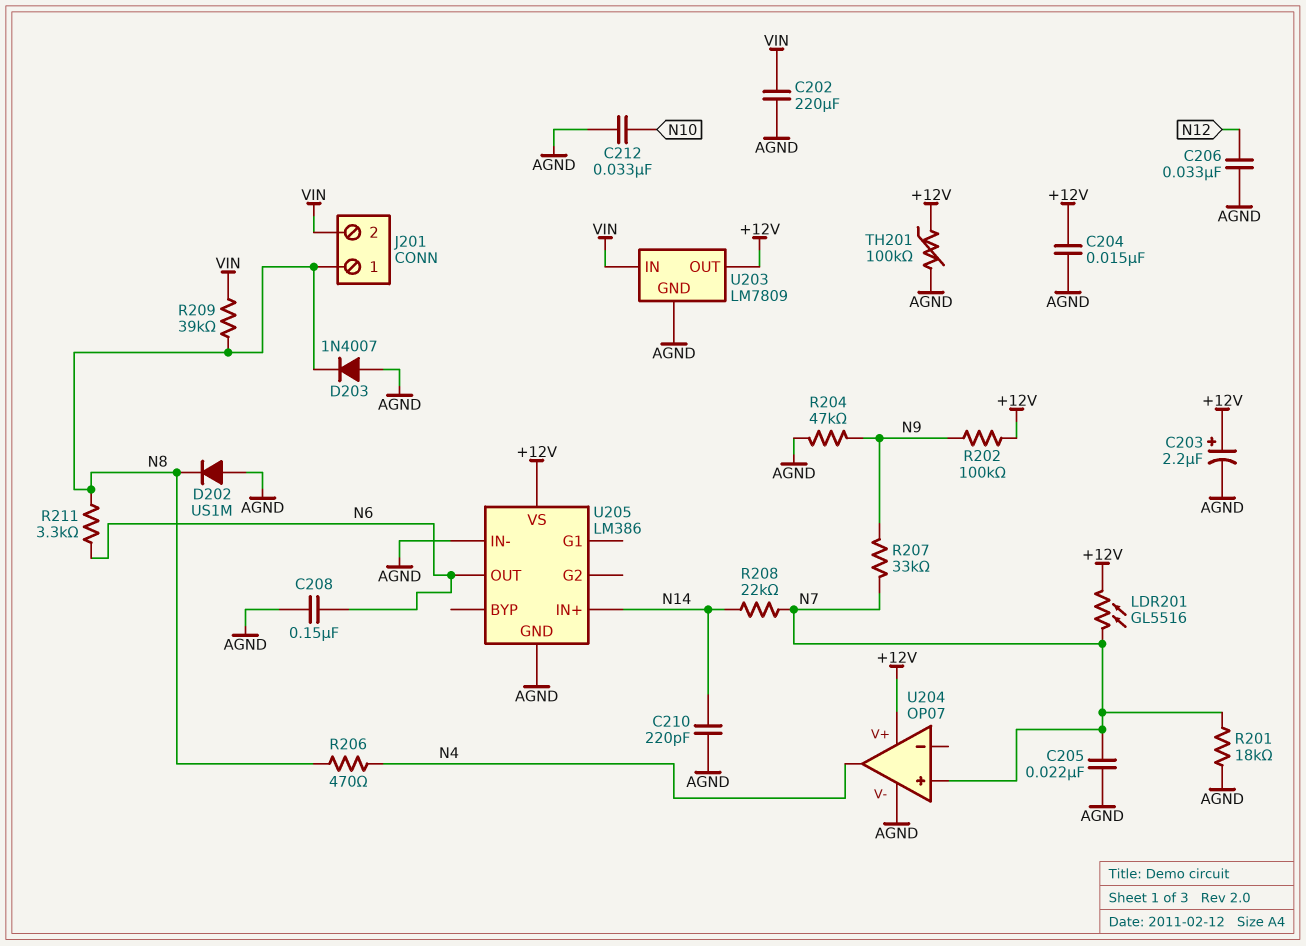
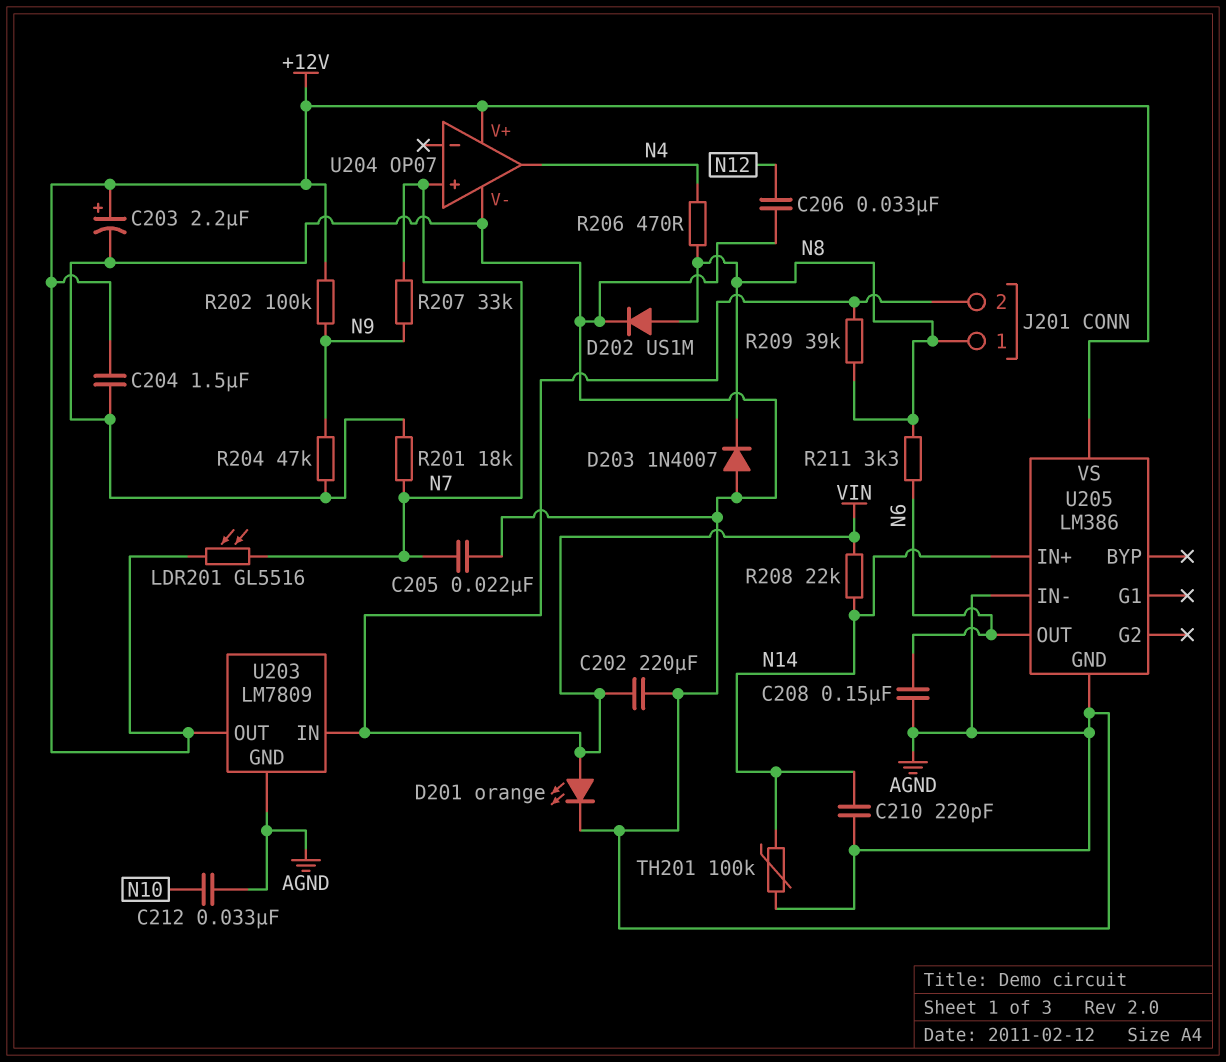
C204: 15nF (+12V, AGND) -> 1.5uF (+12V, AGND)
D201: none -> LED orange (A VIN, K AGND)
D202: diode US1M (A AGND, K N8) -> diode US1M (A N8, K AGND)
R208: 22k (N7, N14) -> 22k (N14, VIN)
TH201: 100k (+12V, AGND) -> 100k (AGND, N14)

